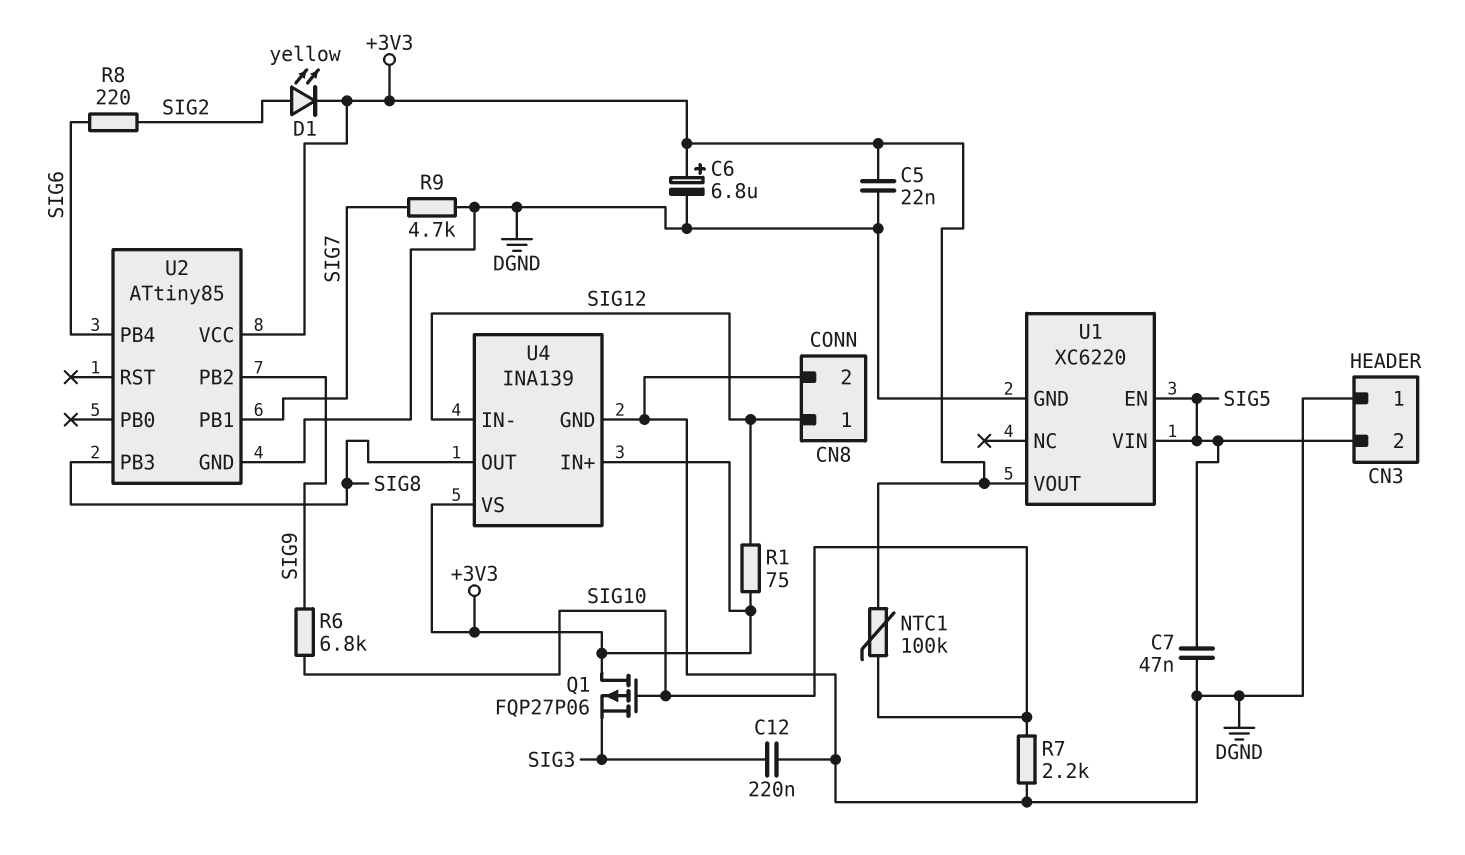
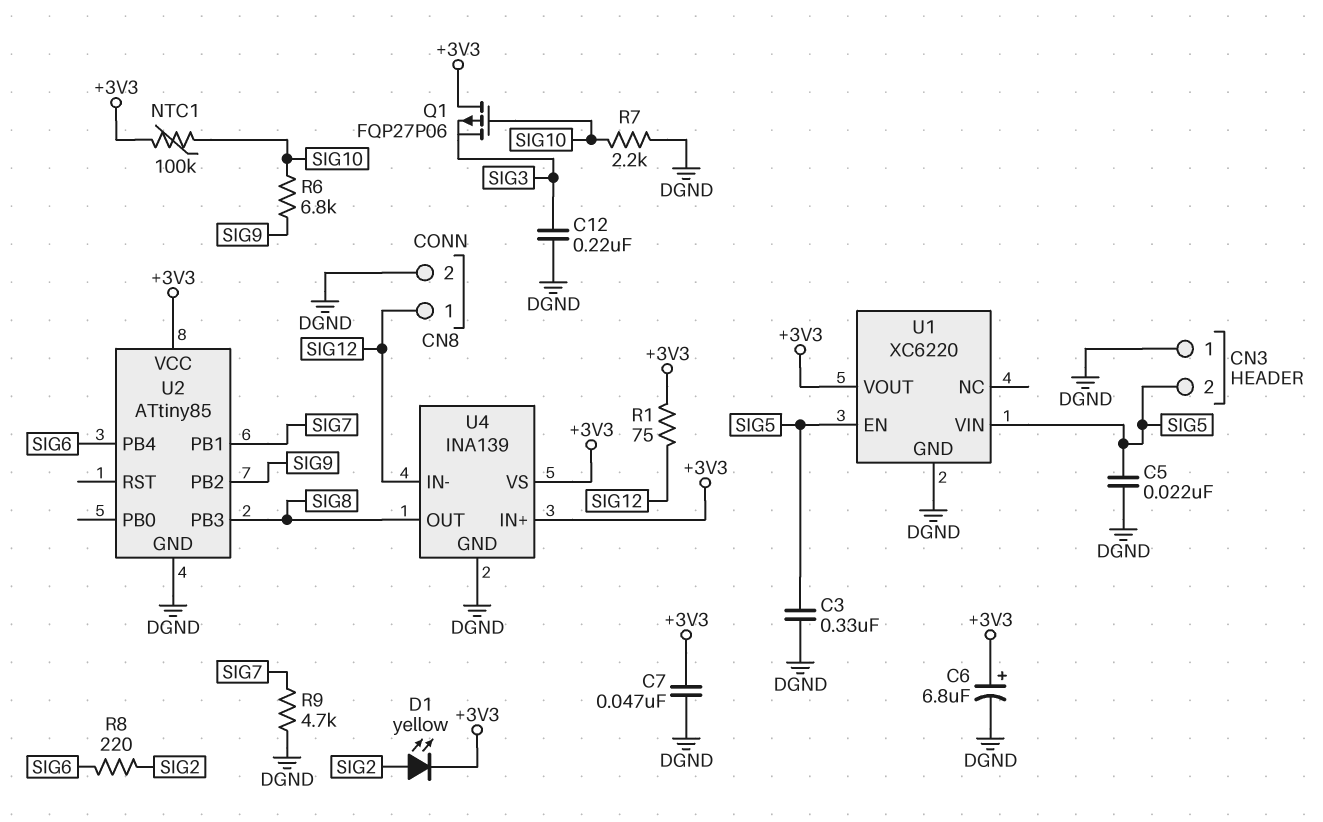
C3: none -> 330nF (DGND, SIG5)
C5: 22nF (+3V3, DGND) -> 22nF (DGND, SIG5)
C7: 47nF (DGND, SIG5) -> 47nF (+3V3, DGND)

